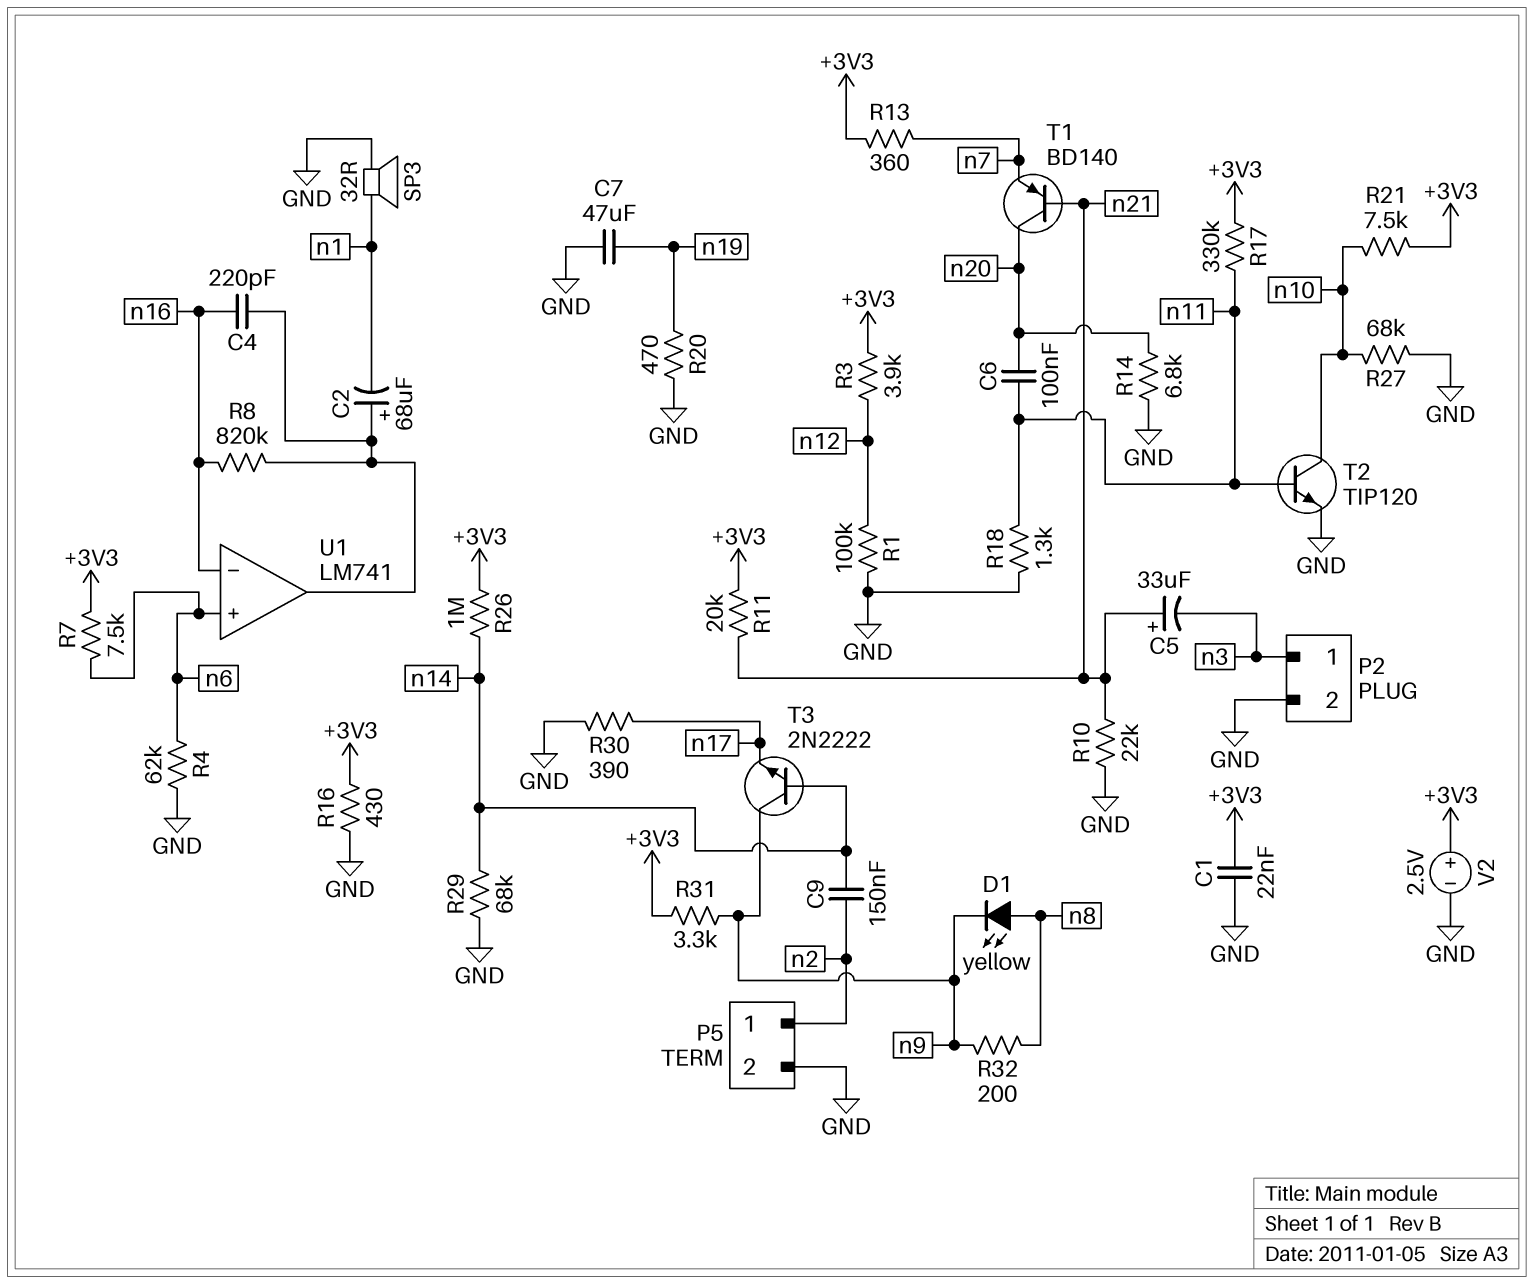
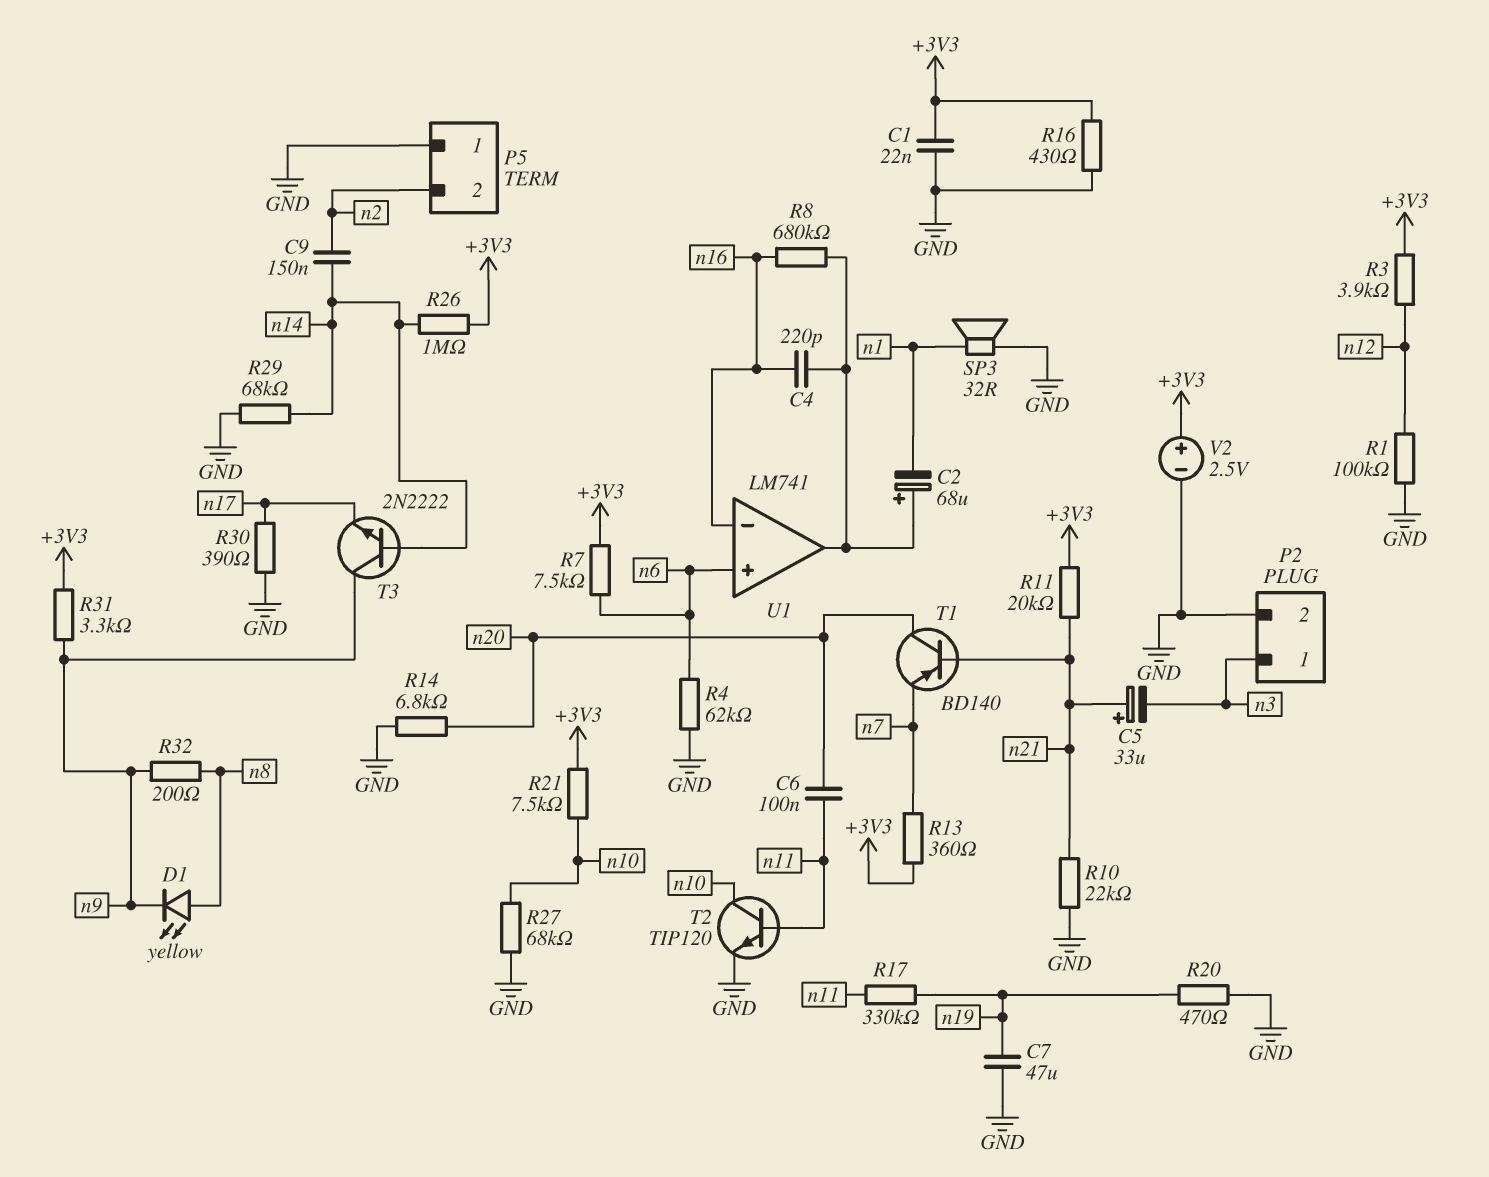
P5 pin 1: n2 -> GND
P5 pin 2: GND -> n2
R8: 820k (U1/out, n16) -> 680k (U1/out, n16)
R17: 330k (+3V3, n11) -> 330k (n11, n19)
R18: 1.3k (GND, n11) -> none

